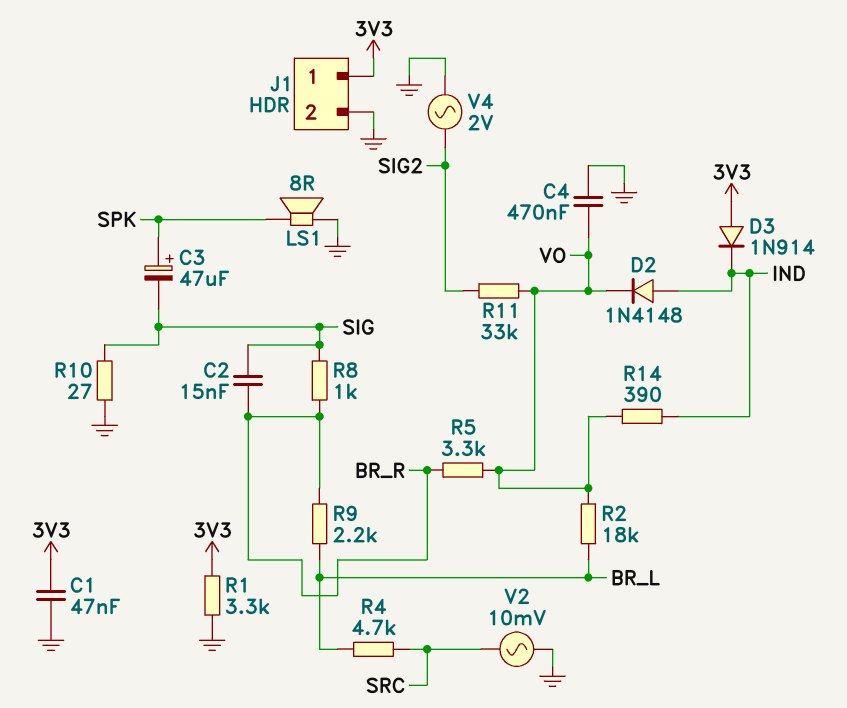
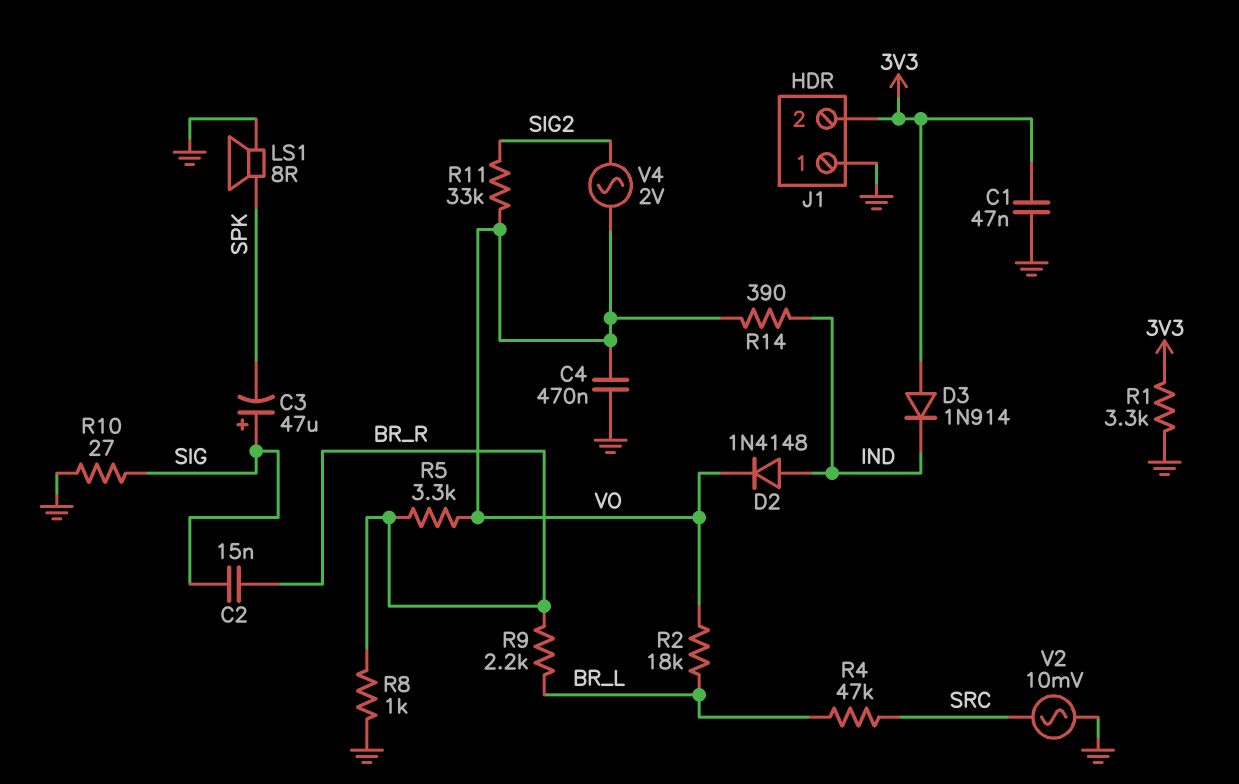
C3: 47uF (plus SPK, minus SIG) -> 47uF (plus SIG, minus SPK)
J1 pin 1: 3V3 -> GND
J1 pin 2: GND -> 3V3
R4: 4.7k (BR_L, SRC) -> 47k (BR_L, SRC)
R8: 1k (BR_R, SIG) -> 1k (BR_R, GND)
V4: AC 2V (GND, SIG2) -> AC 2V (SIG2, VO)

